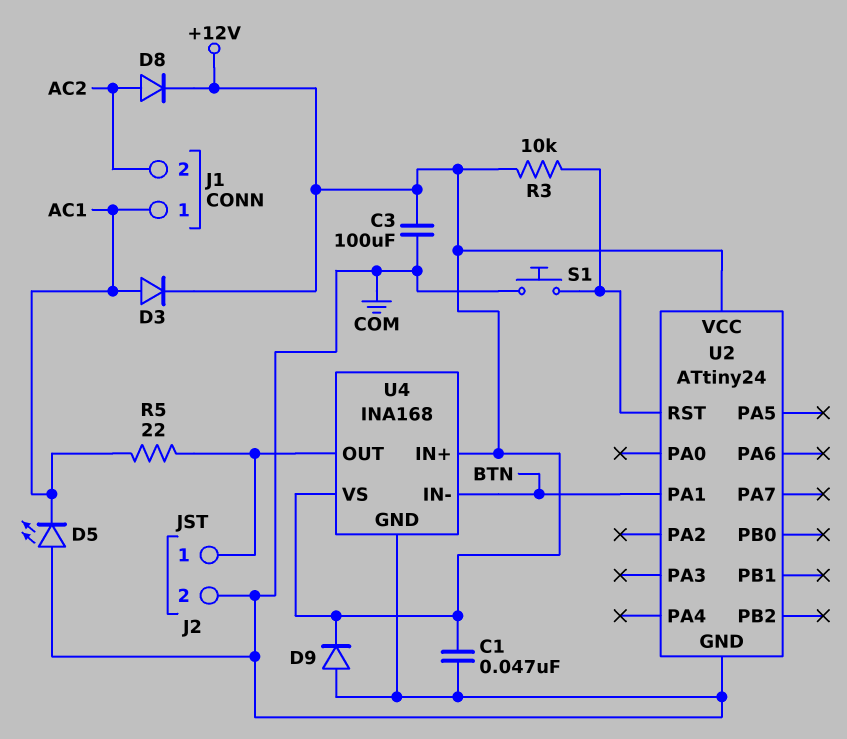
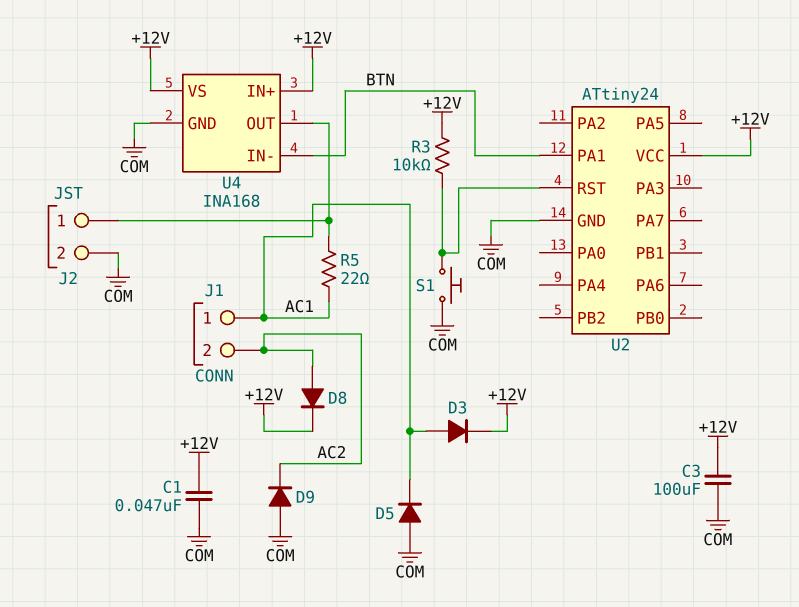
D5: LED (A COM, K AC1) -> diode (A COM, K AC1)
D9: diode (A COM, K +12V) -> diode (A COM, K AC2)

